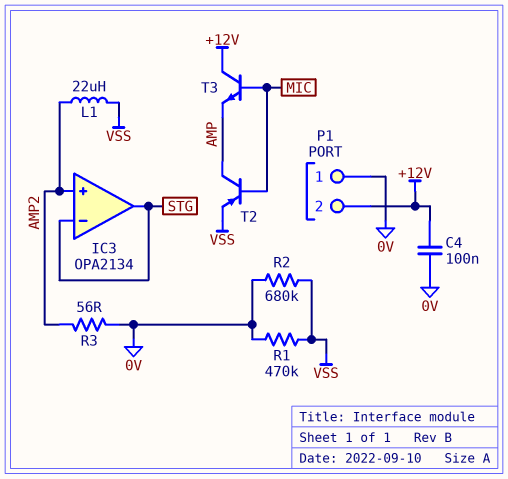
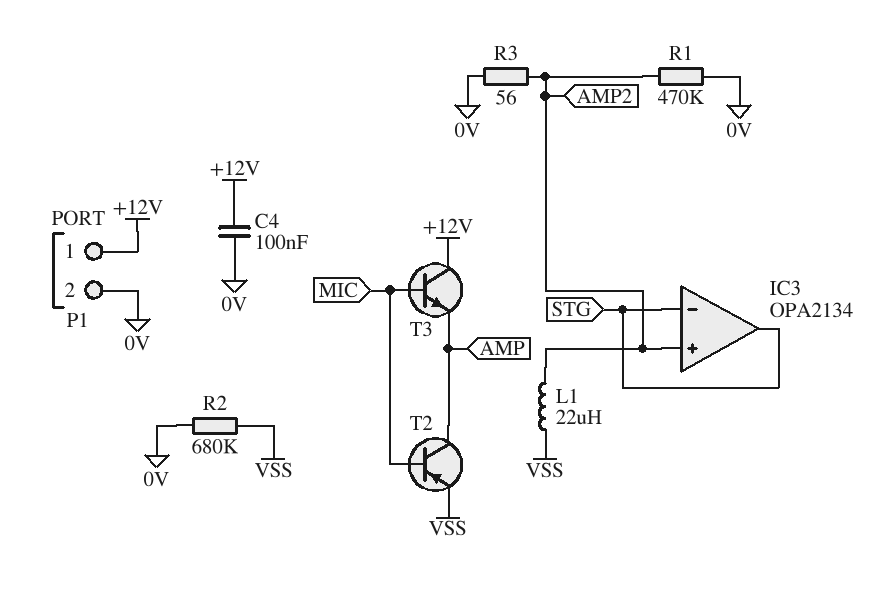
P1 pin 1: 0V -> +12V
P1 pin 2: +12V -> 0V
R1: 470k (0V, VSS) -> 470k (0V, AMP2)

